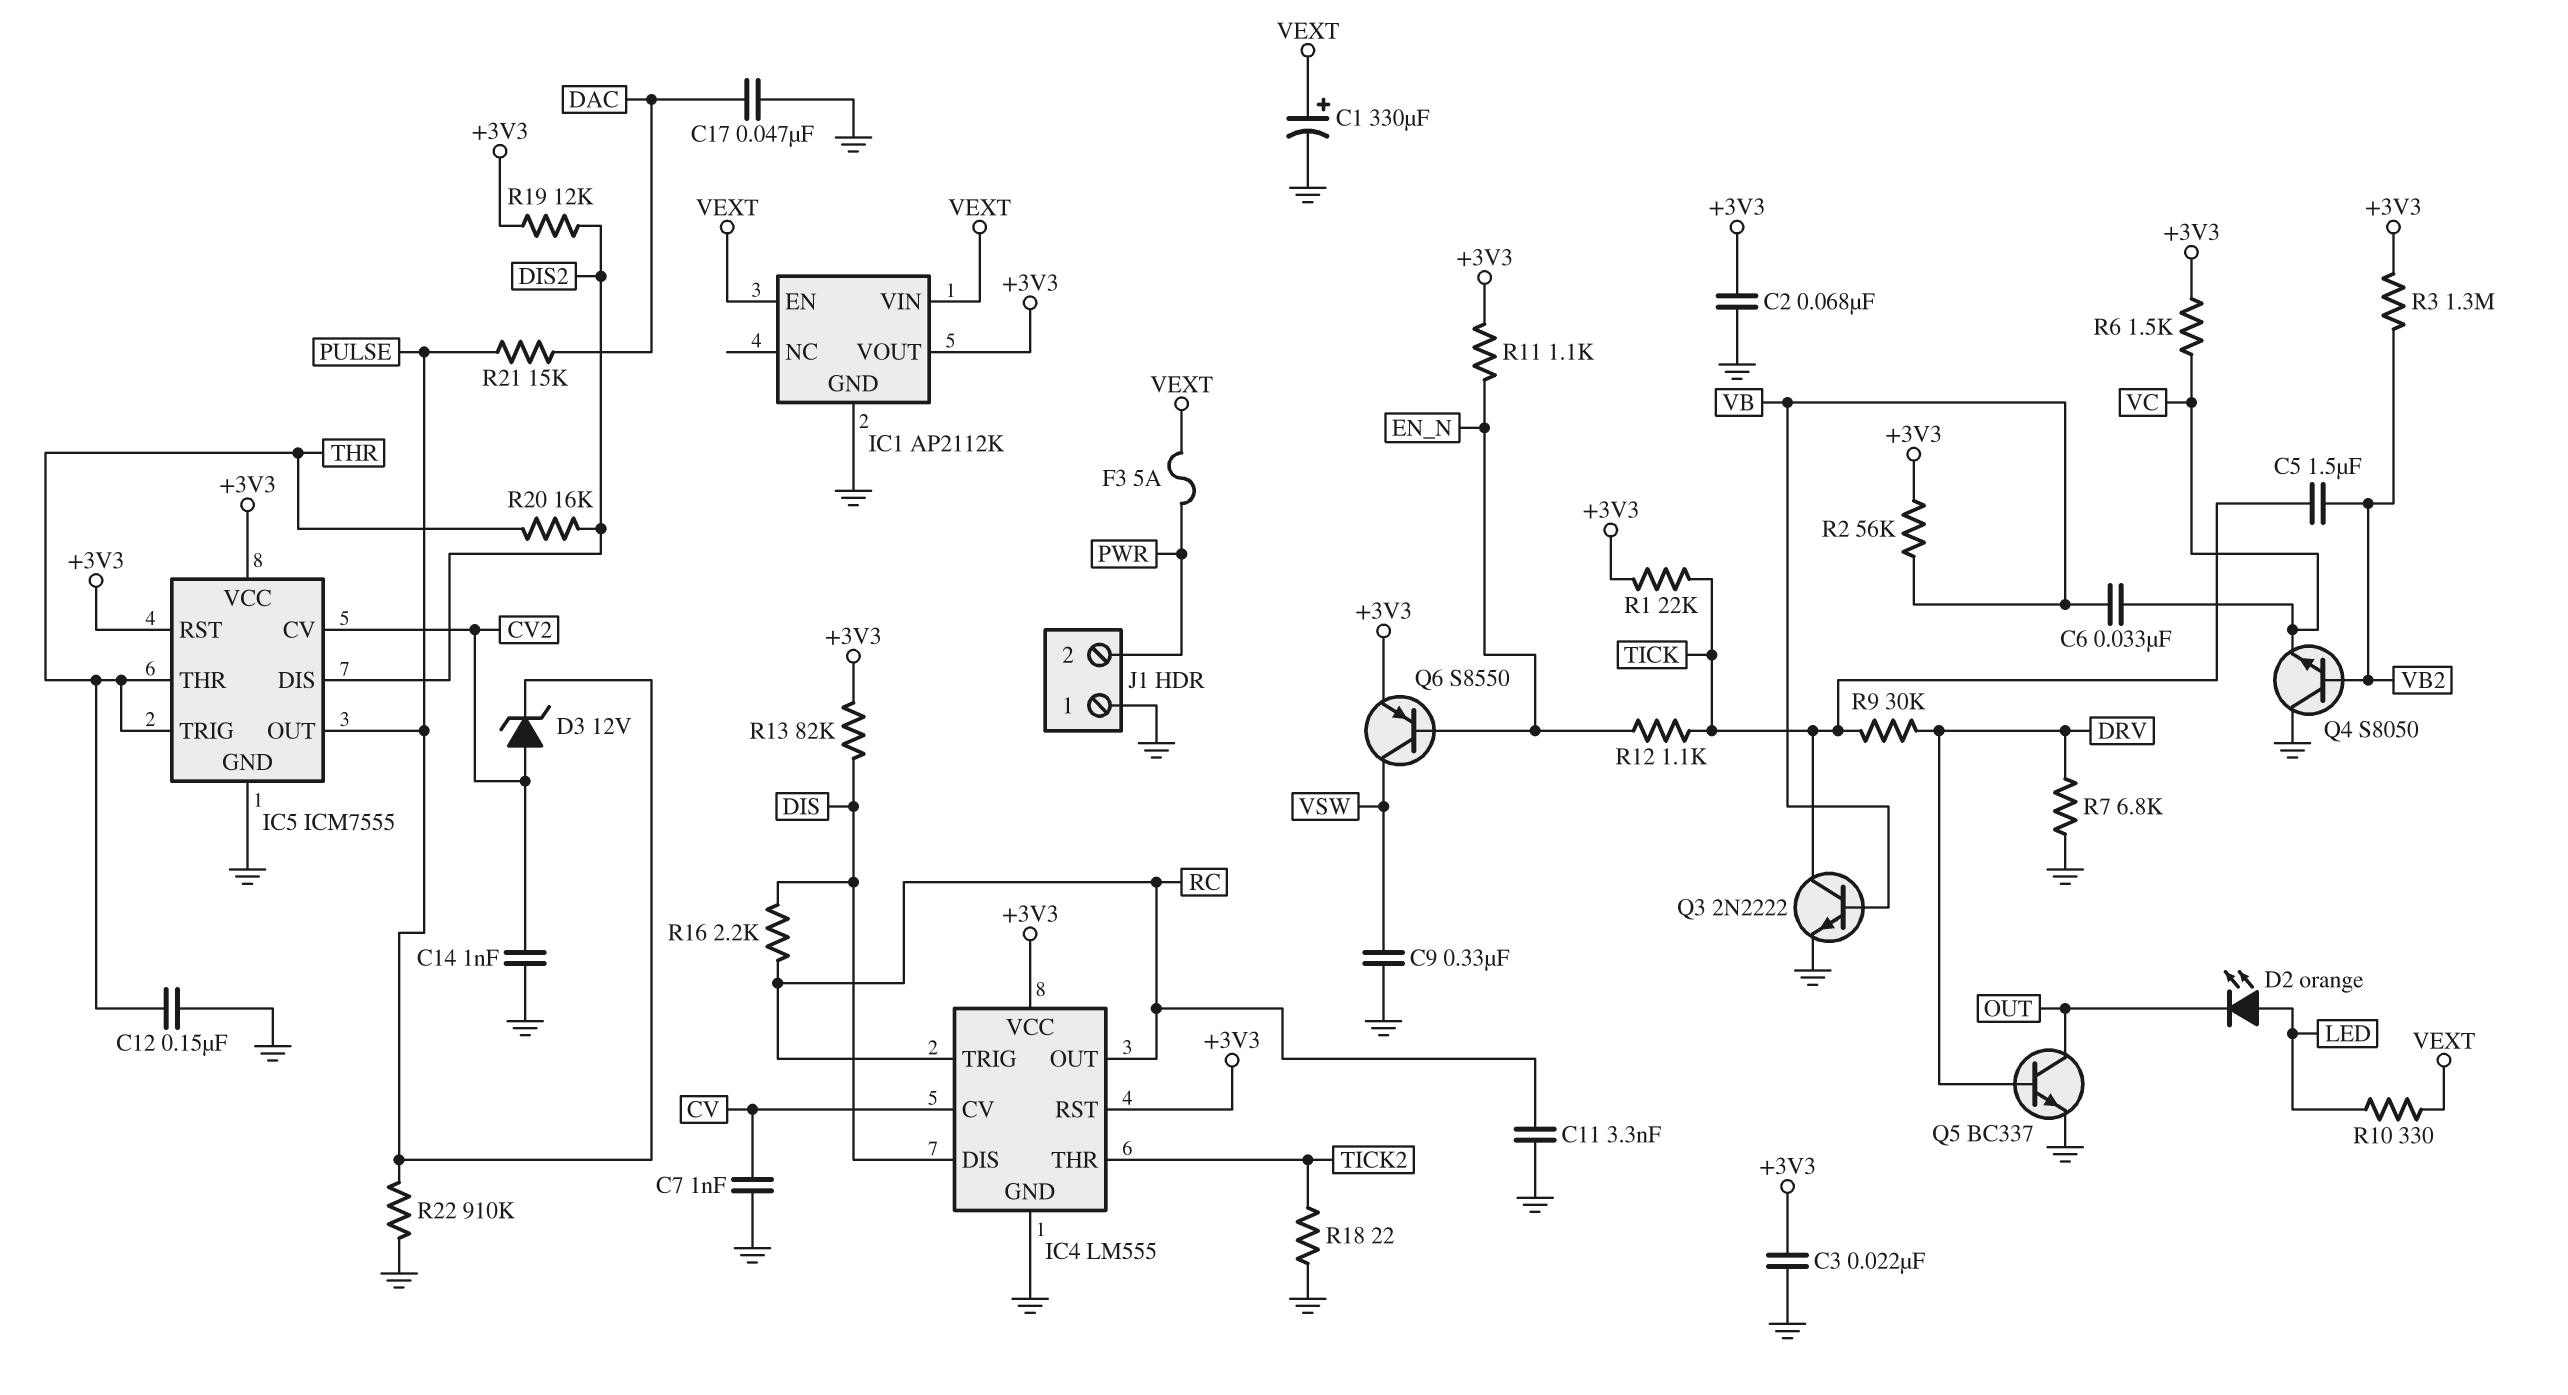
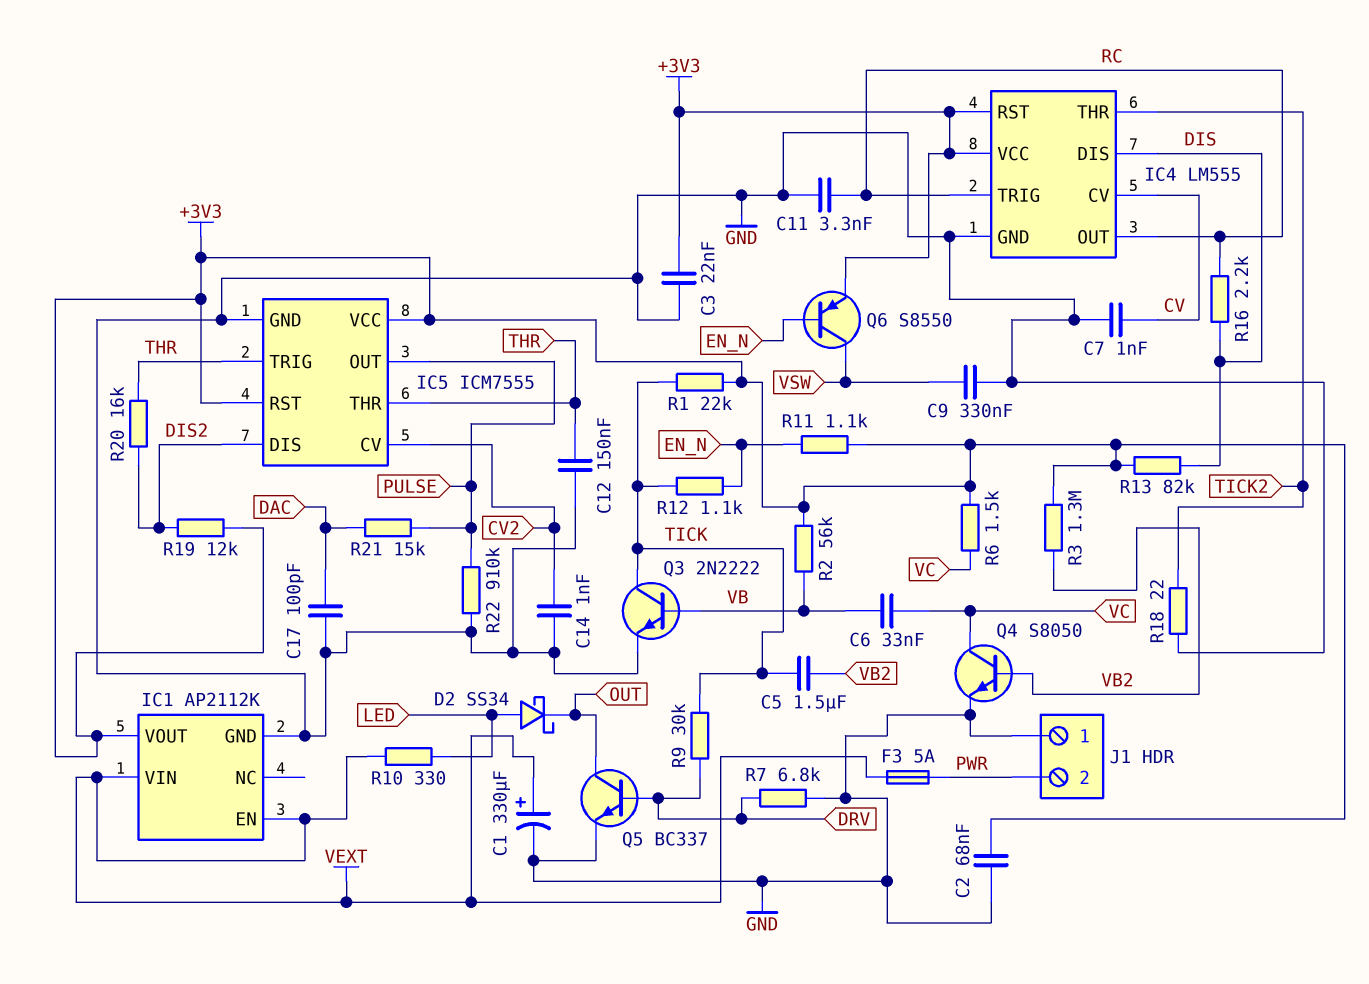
C17: 47nF (DAC, GND) -> 100pF (DAC, GND)
D2: LED orange (A LED, K OUT) -> schottky SS34 (A LED, K OUT)
D3: zener 12V (A CV2, K PULSE) -> none
Q4: NPN S8050 (B VB2, C GND, E VC) -> NPN S8050 (B VB2, C VC, E GND)

